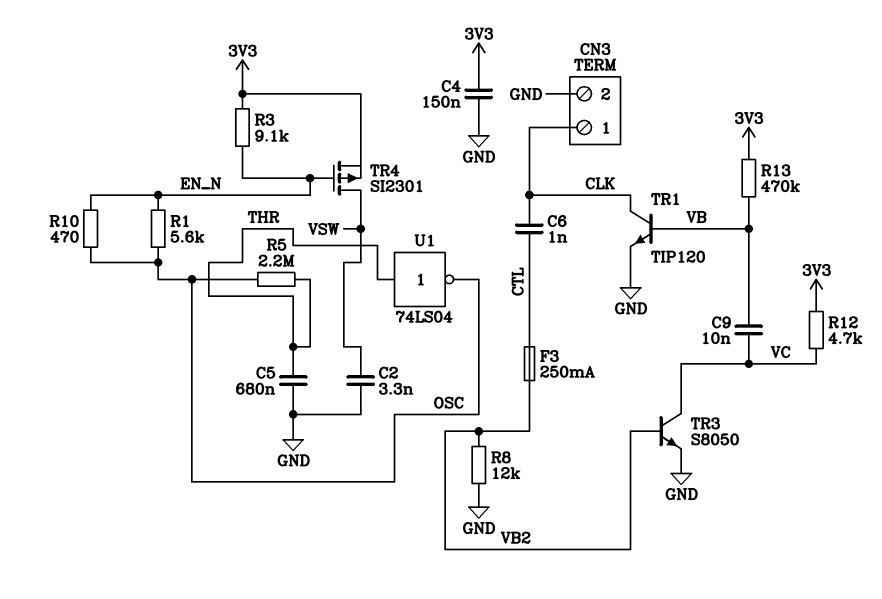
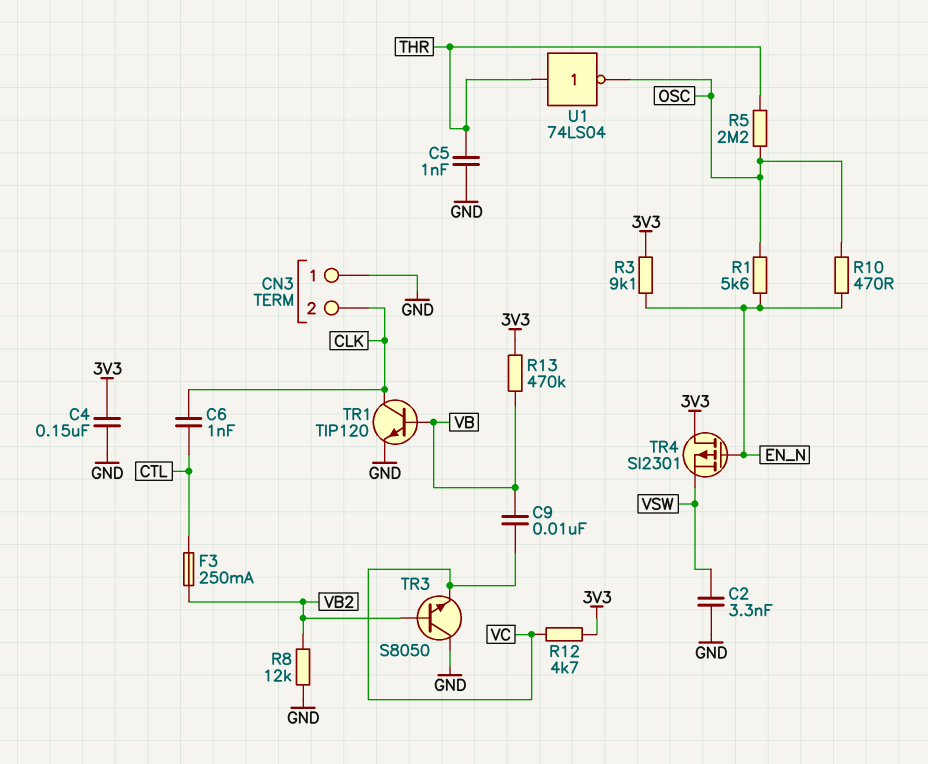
C5: 680nF (GND, THR) -> 1nF (GND, THR)
CN3 pin 1: CLK -> GND
CN3 pin 2: GND -> CLK
TR3: NPN S8050 (B VB2, C VC, E GND) -> NPN S8050 (B VB2, C GND, E VC)
TR4: PMOS SI2301 (G EN_N, D VSW, S 3V3) -> PMOS SI2301 (G EN_N, D 3V3, S VSW)

